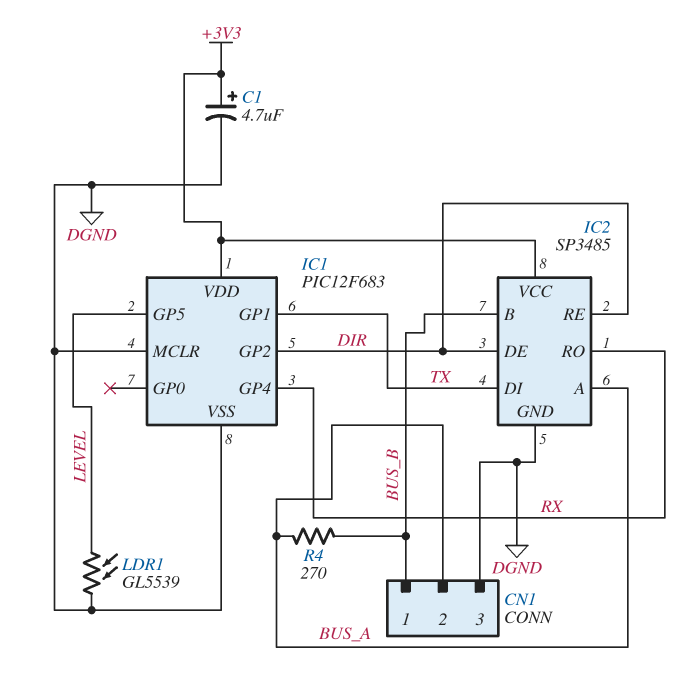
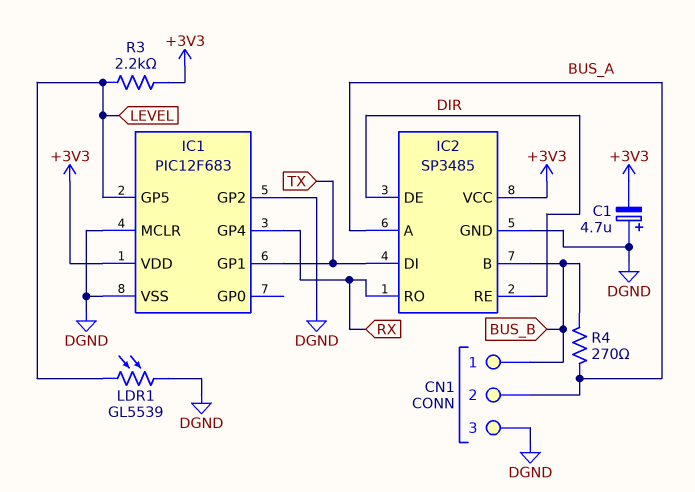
C1: 4.7uF (plus +3V3, minus DGND) -> 4.7uF (plus DGND, minus +3V3)
IC1 pin GP2: DIR -> DGND
R3: none -> 2.2k (+3V3, LEVEL)

